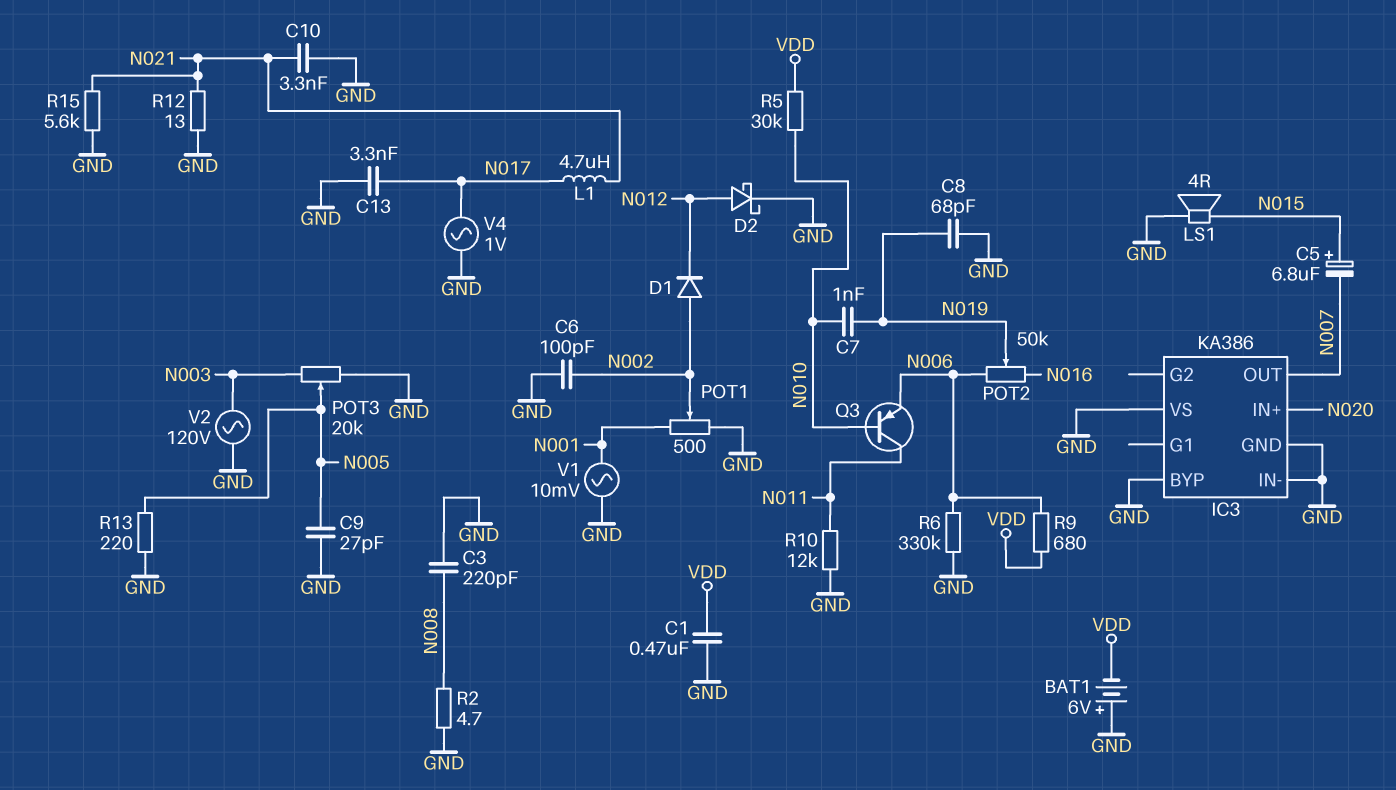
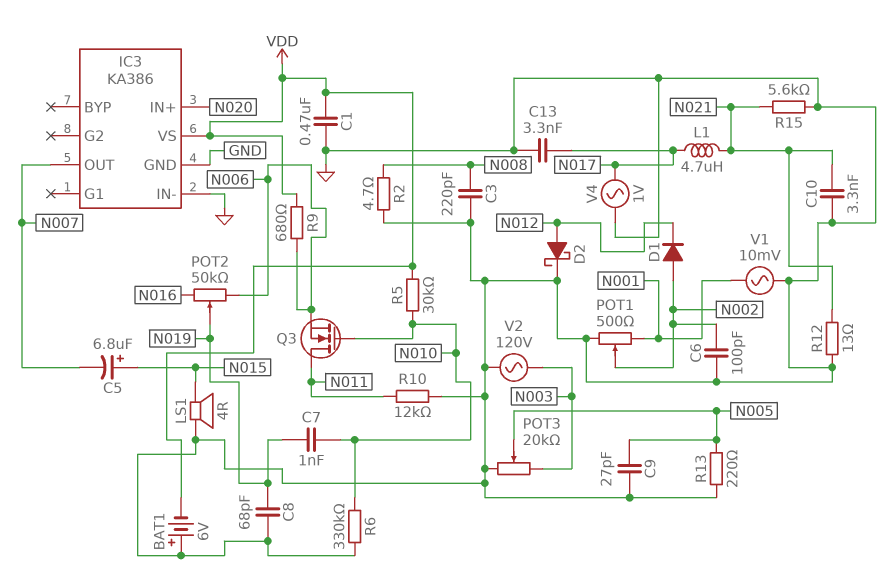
IC3 pin BYP: GND -> none
IC3 pin VS: GND -> VDD
Q3: PNP (B N010, C N011, E N006) -> NMOS (G N010, D N011, S N006)
R6: 330k (GND, N006) -> 330k (GND, N010)

